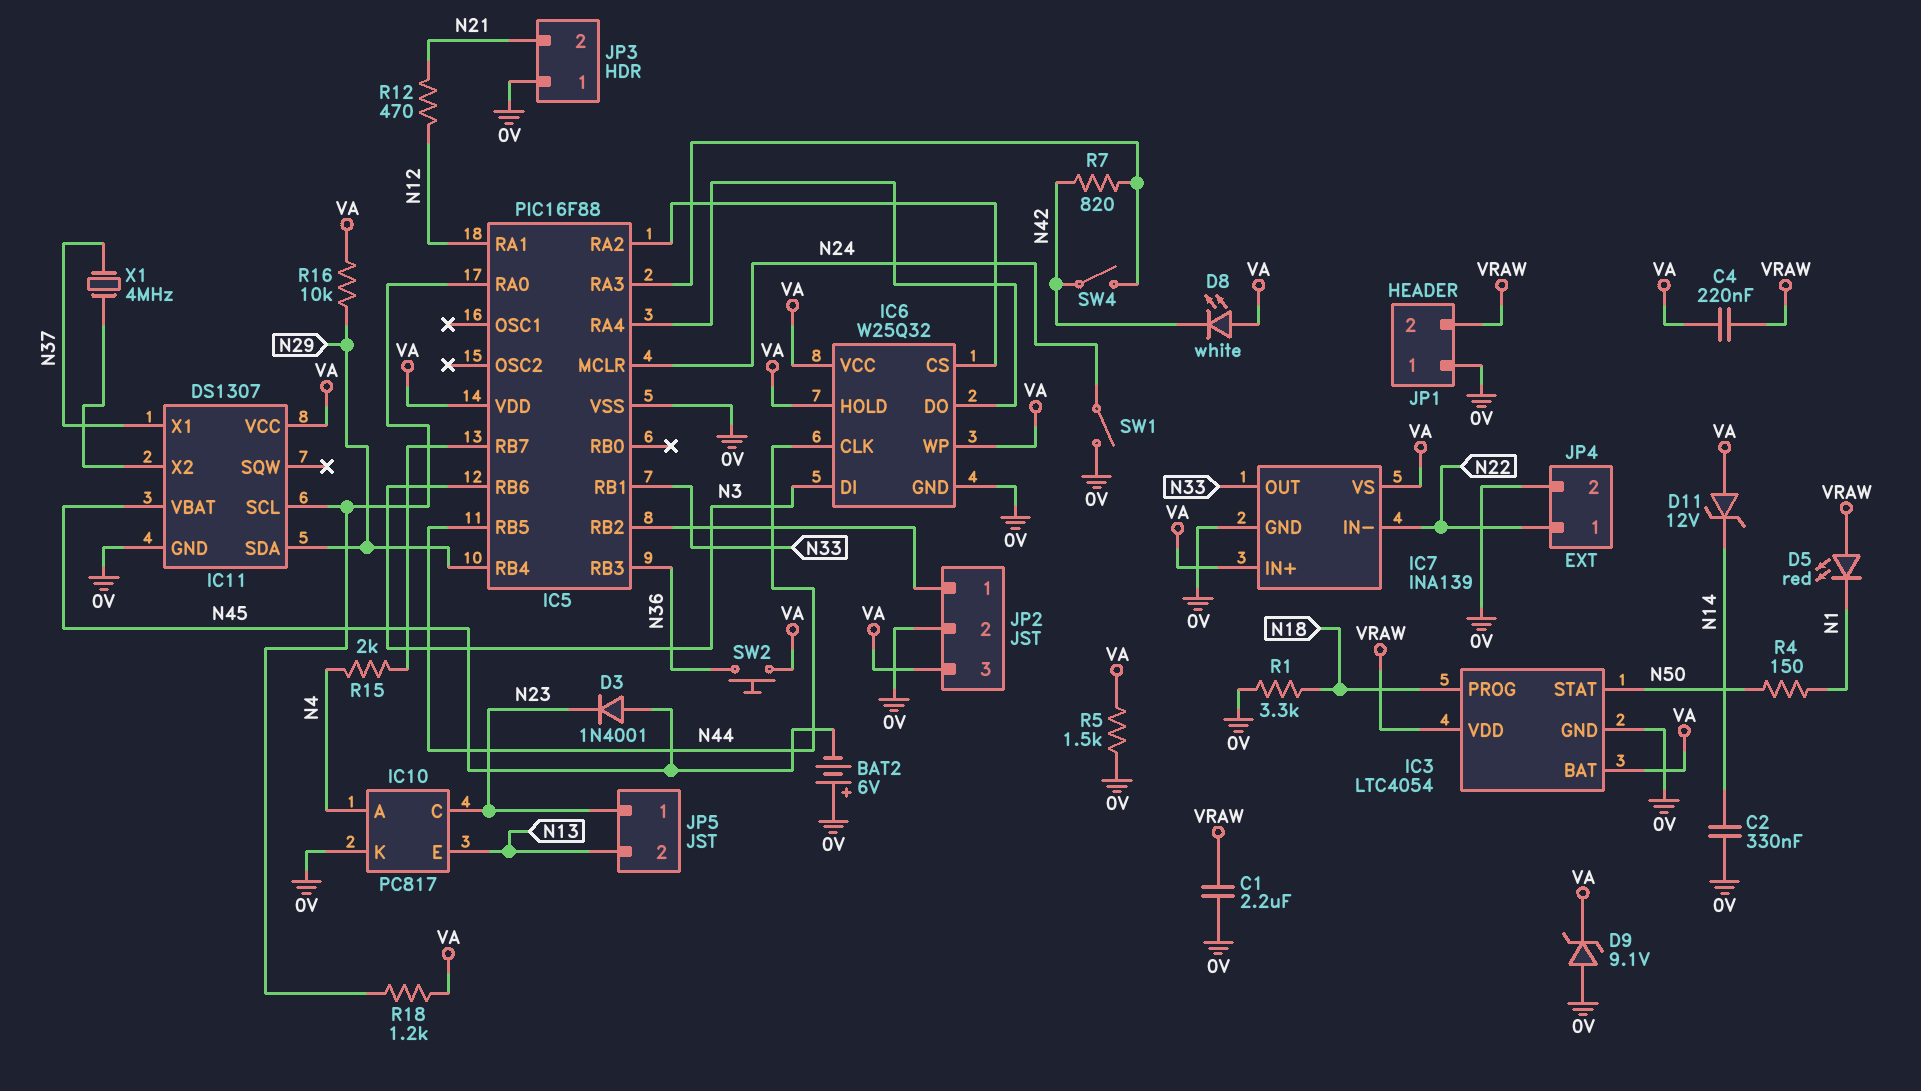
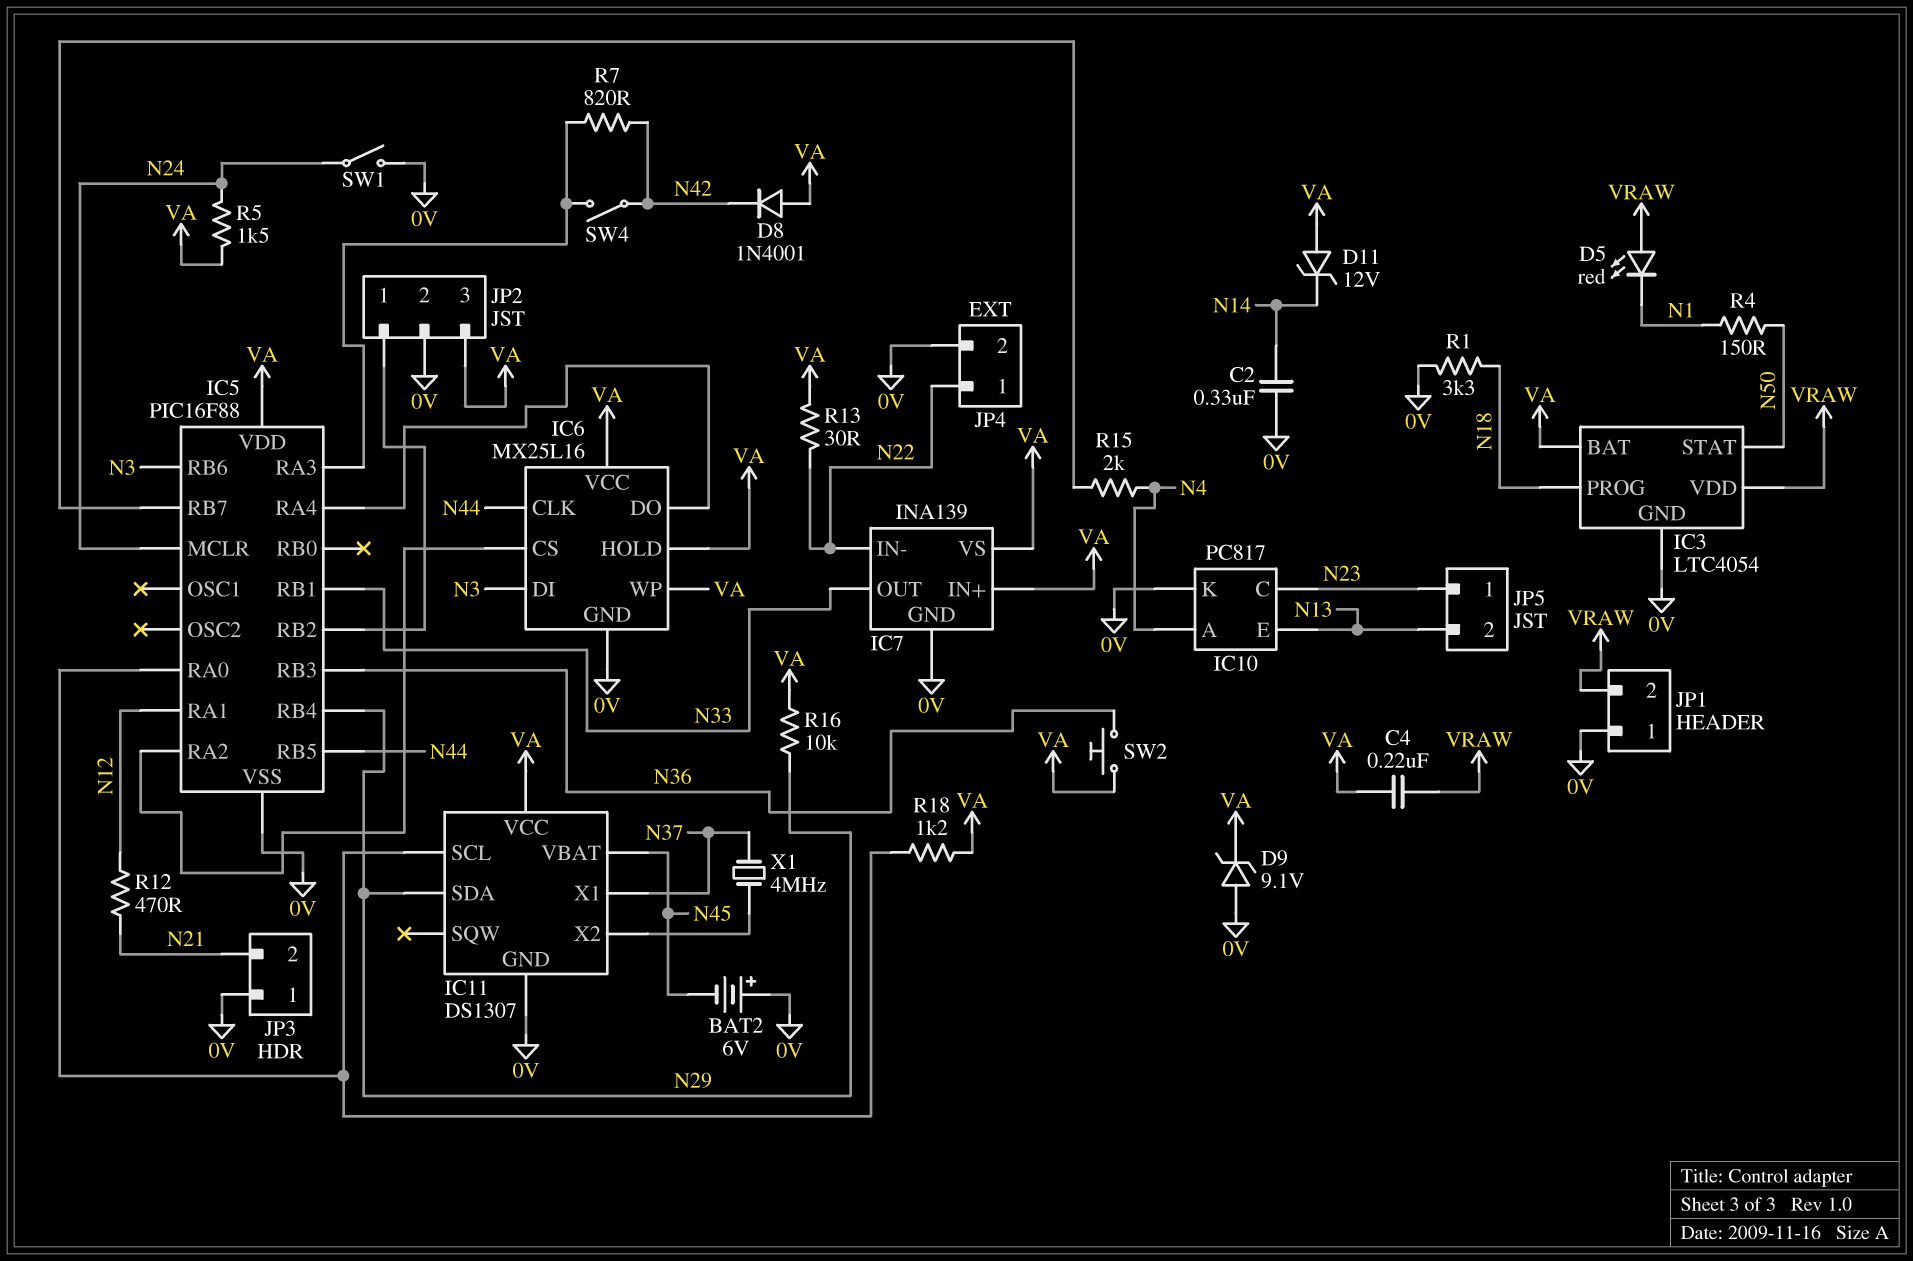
C1: 2.2uF (0V, VRAW) -> none
D3: diode 1N4001 (A N45, K N23) -> none
D8: LED white (A VA, K N42) -> diode 1N4001 (A VA, K N42)
IC6: W25Q32 -> MX25L16
R5: 1.5k (0V, VA) -> 1.5k (N24, VA)
R13: none -> 30 (N22, VA)

